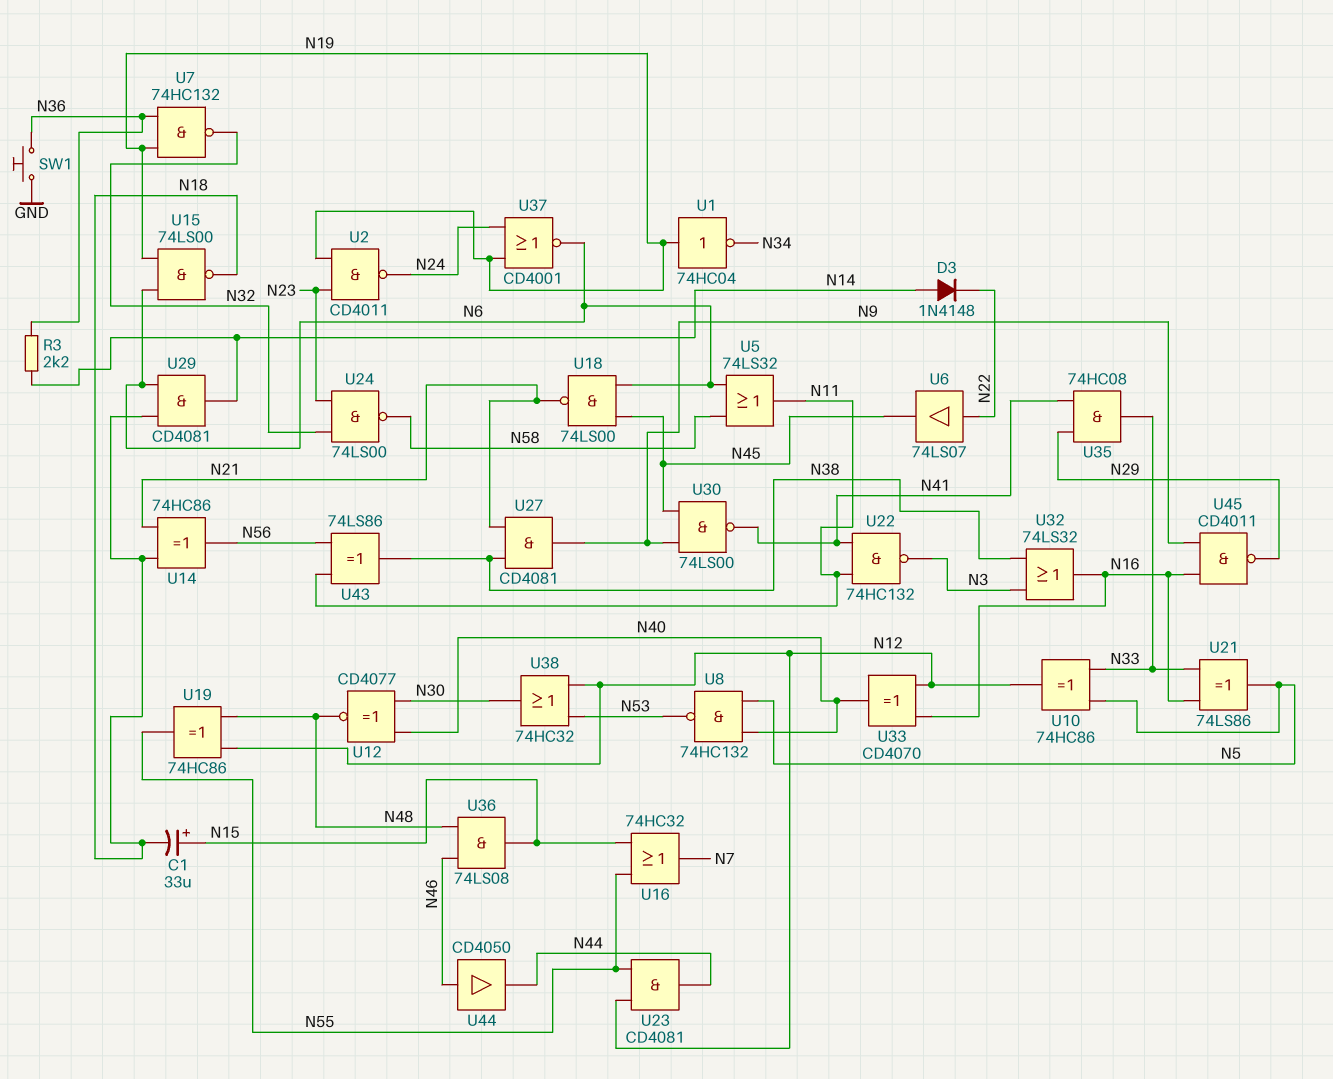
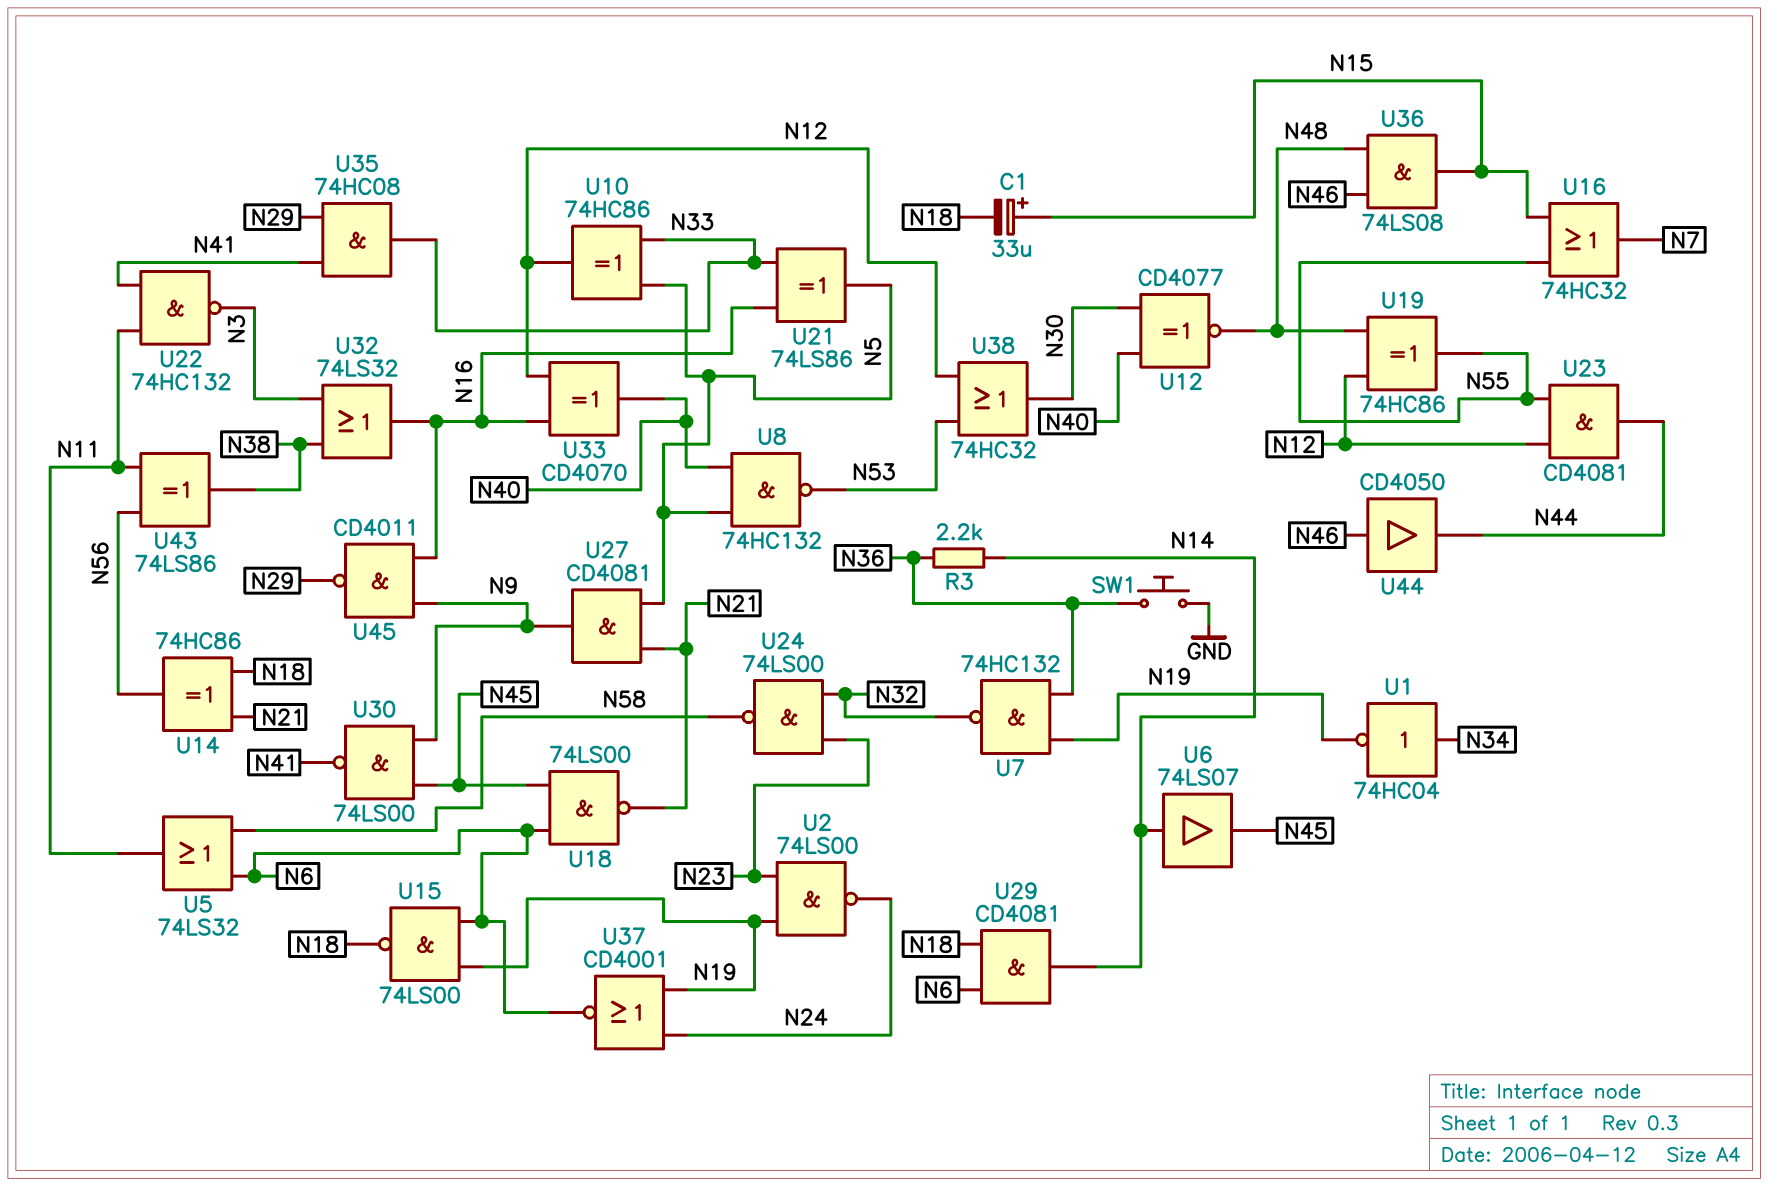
D3: diode 1N4148 (A N14, K N22) -> none
U1: NOT 74HC04 (in N19, out N34) -> NOT 74HC04 (in N34, out N19)
U2: NAND CD4011 (in N19, in N23, out N24) -> NAND 74LS00 (in N19, in N23, out N24)
U6: buffer 74LS07 (in N22, out N45) -> buffer 74LS07 (in N14, out N45)
U27: AND CD4081 (in N21, in N38, out N9) -> AND CD4081 (in N5, in N21, out N9)

